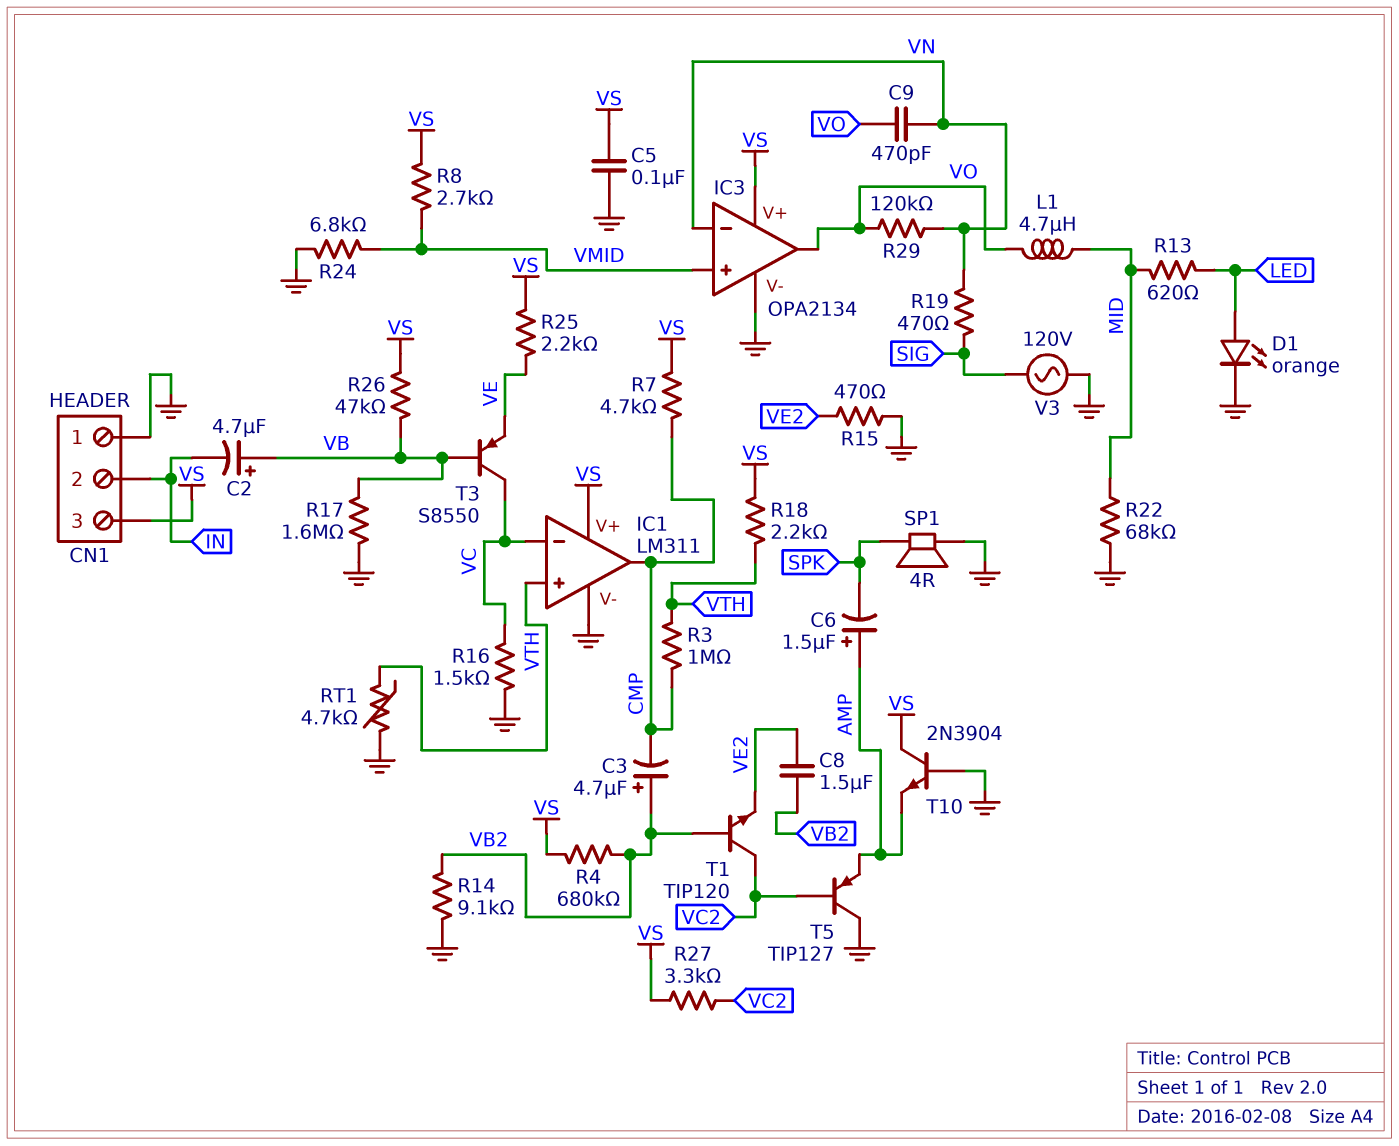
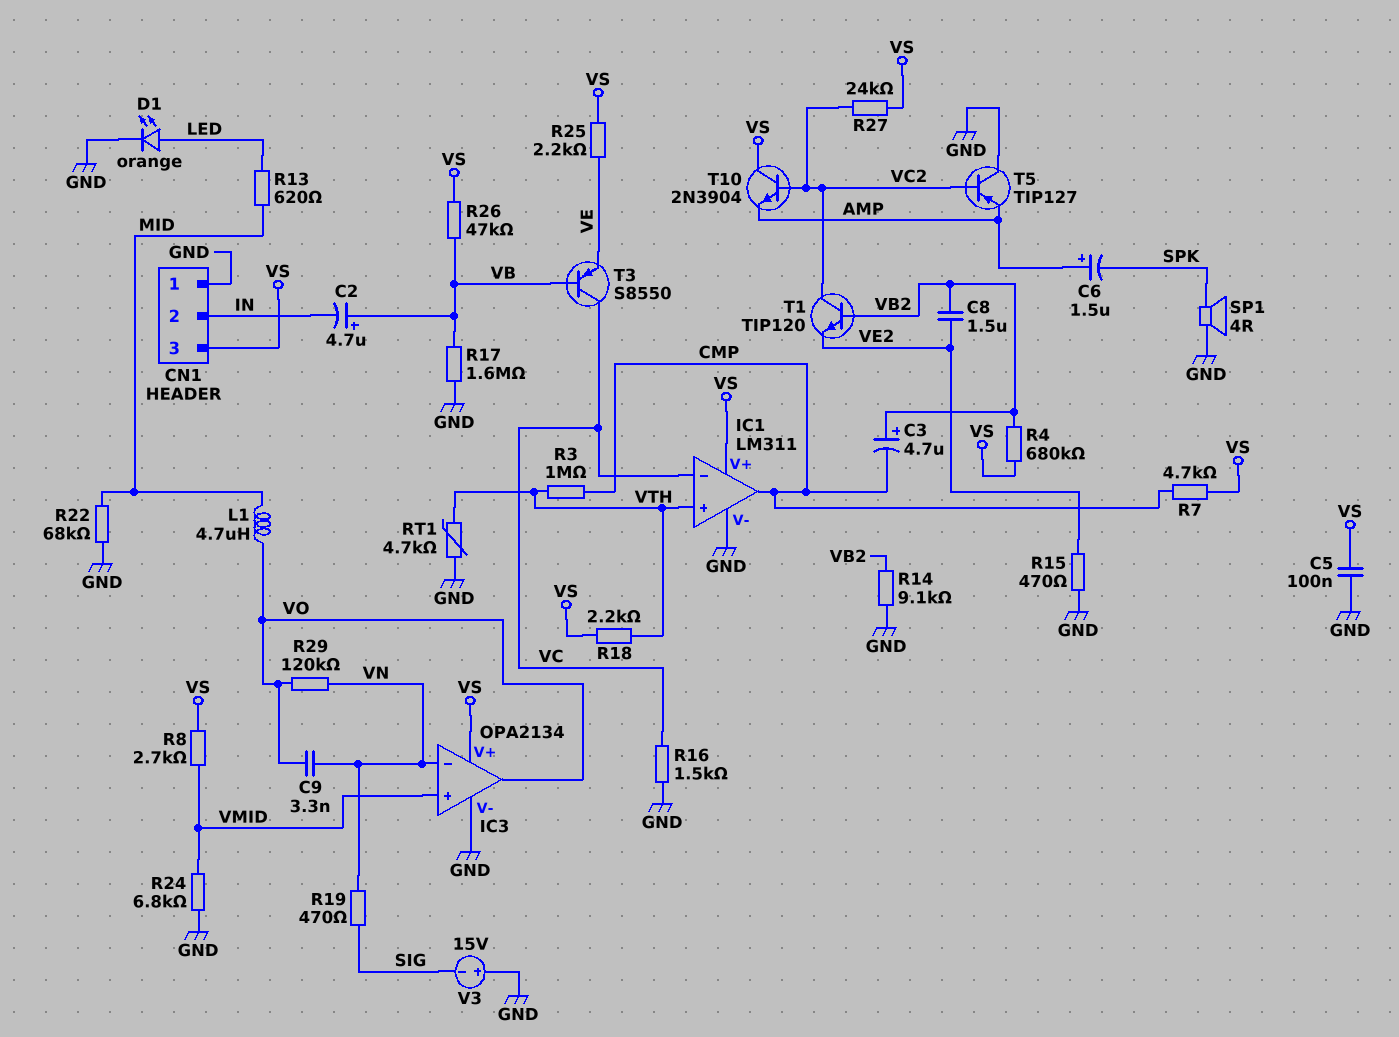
C9: 470pF (VN, VO) -> 3.3nF (VN, VO)
R27: 3.3k (VC2, VS) -> 24k (VC2, VS)
T10: NPN 2N3904 (B GND, C VS, E AMP) -> NPN 2N3904 (B VC2, C VS, E AMP)
V3: AC 120V (GND, SIG) -> 15V (plus GND, minus SIG)

